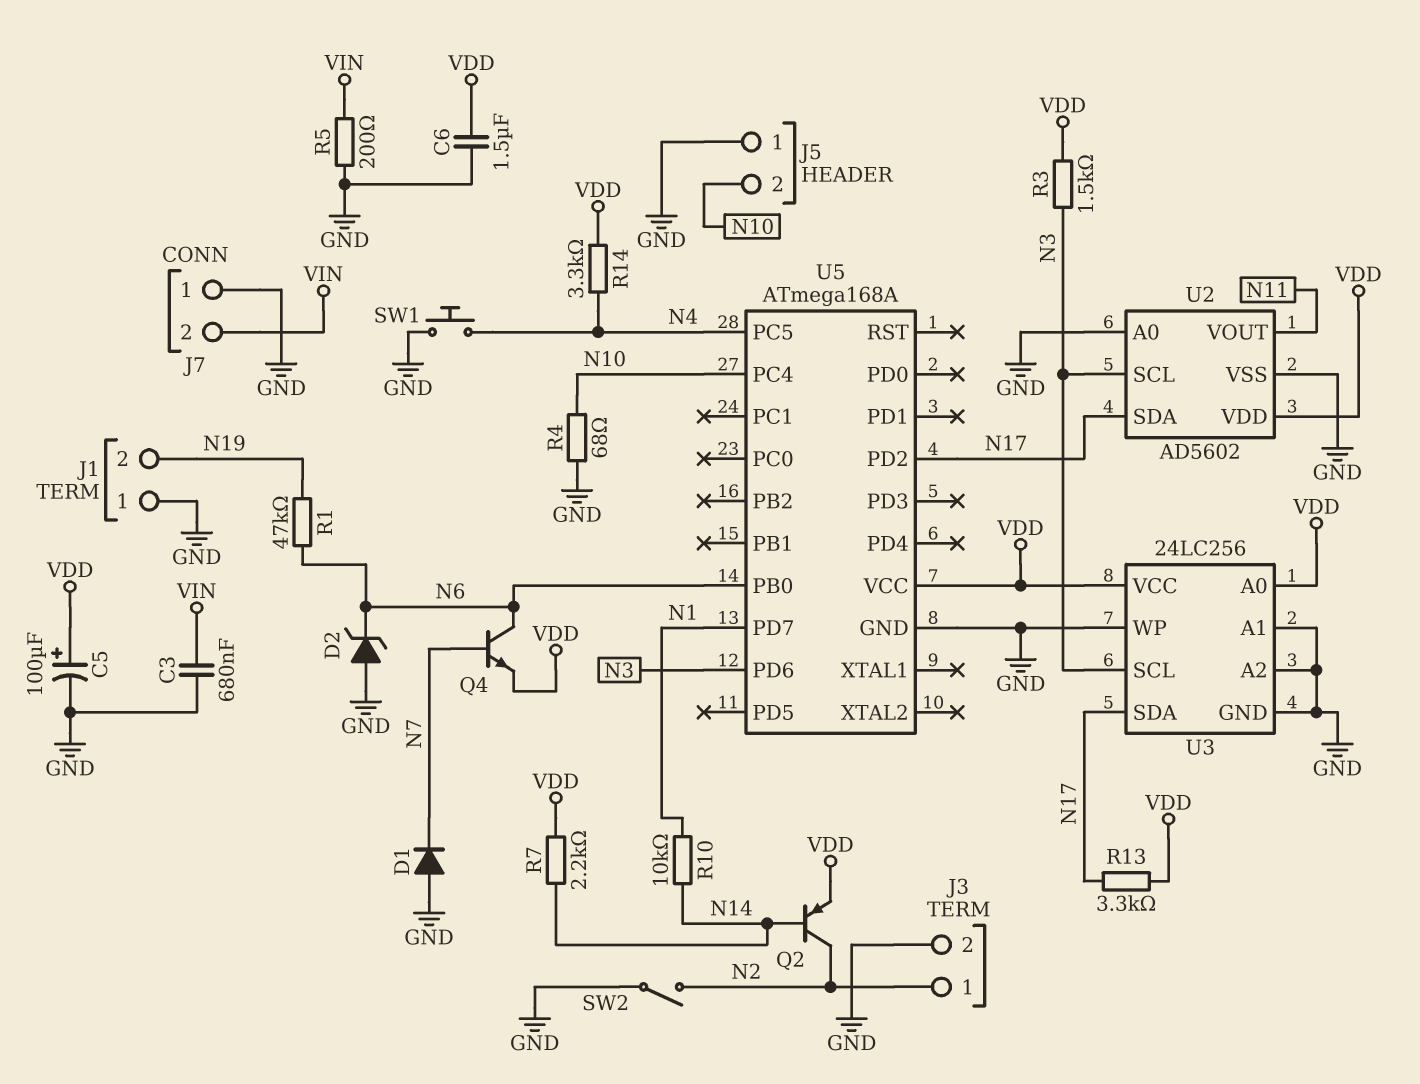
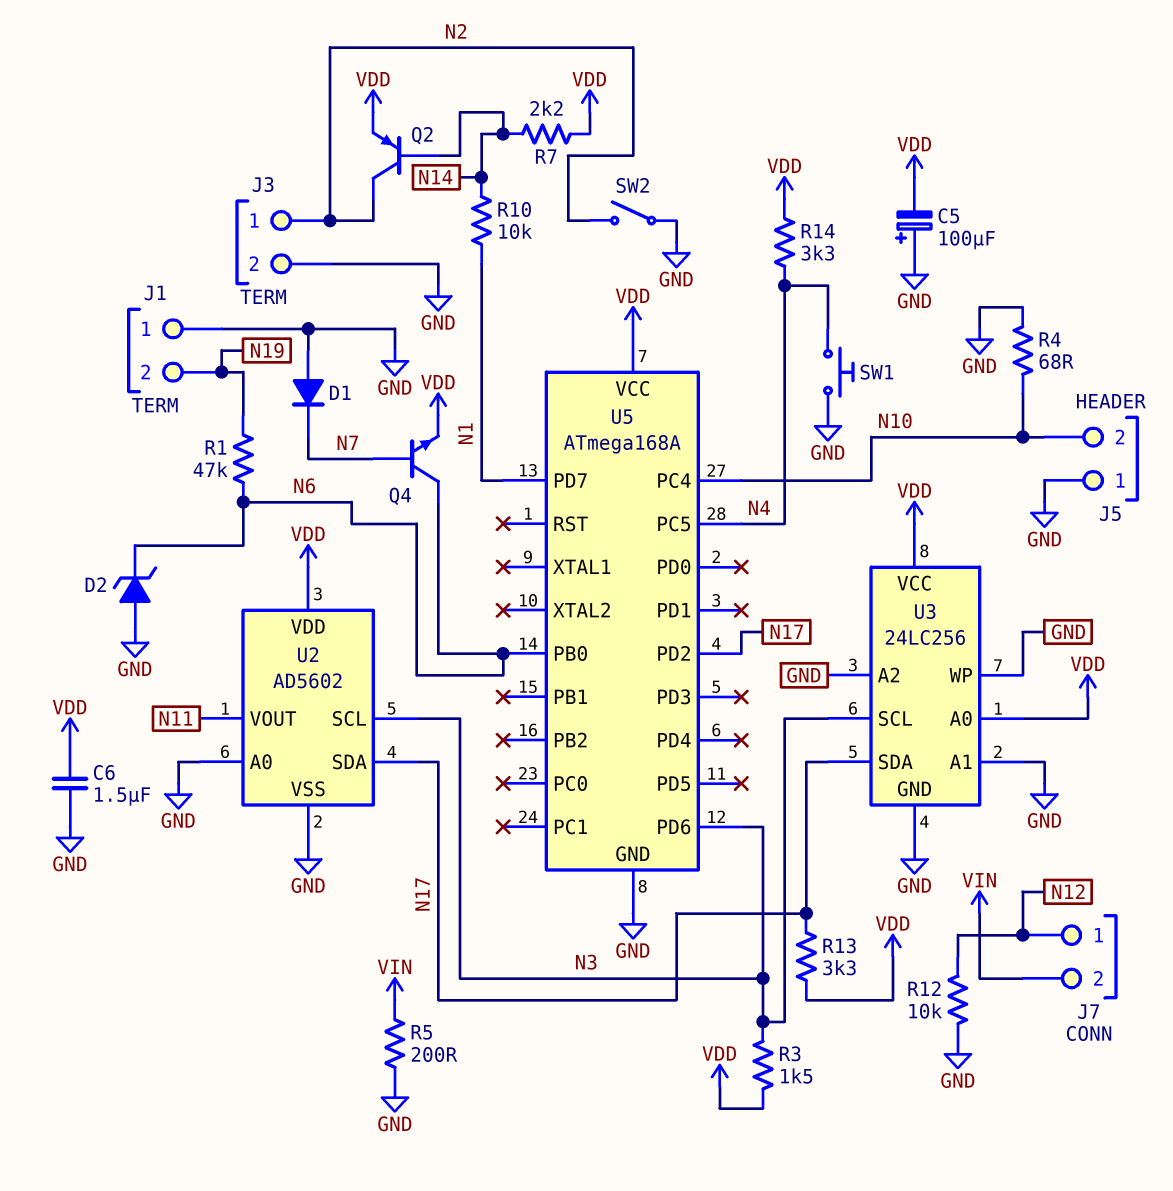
C3: 680nF (GND, VIN) -> none
C5: 100uF (plus VDD, minus GND) -> 100uF (plus GND, minus VDD)
J7 pin 1: GND -> N12
R12: none -> 10k (GND, N12)

